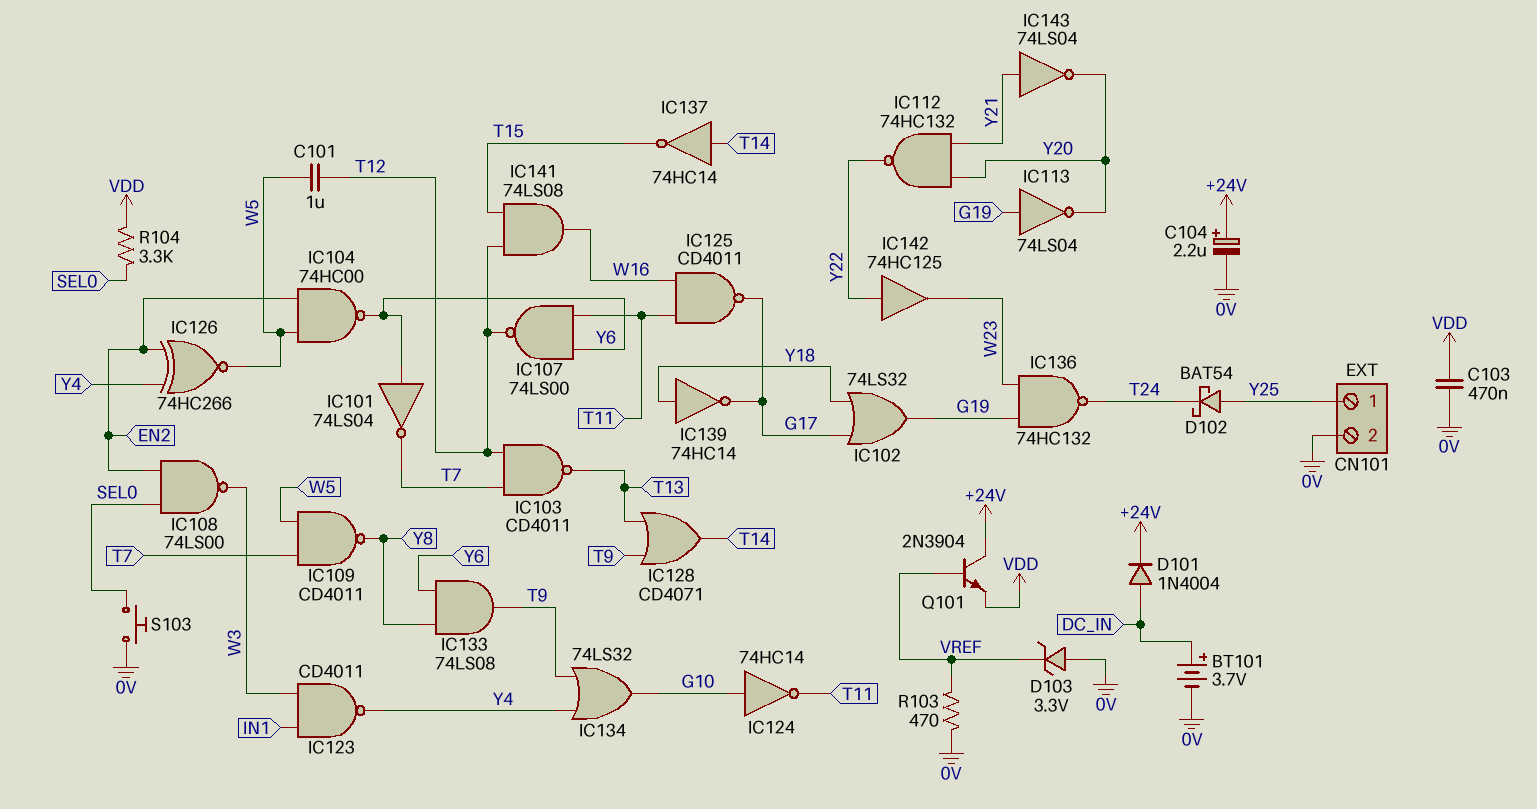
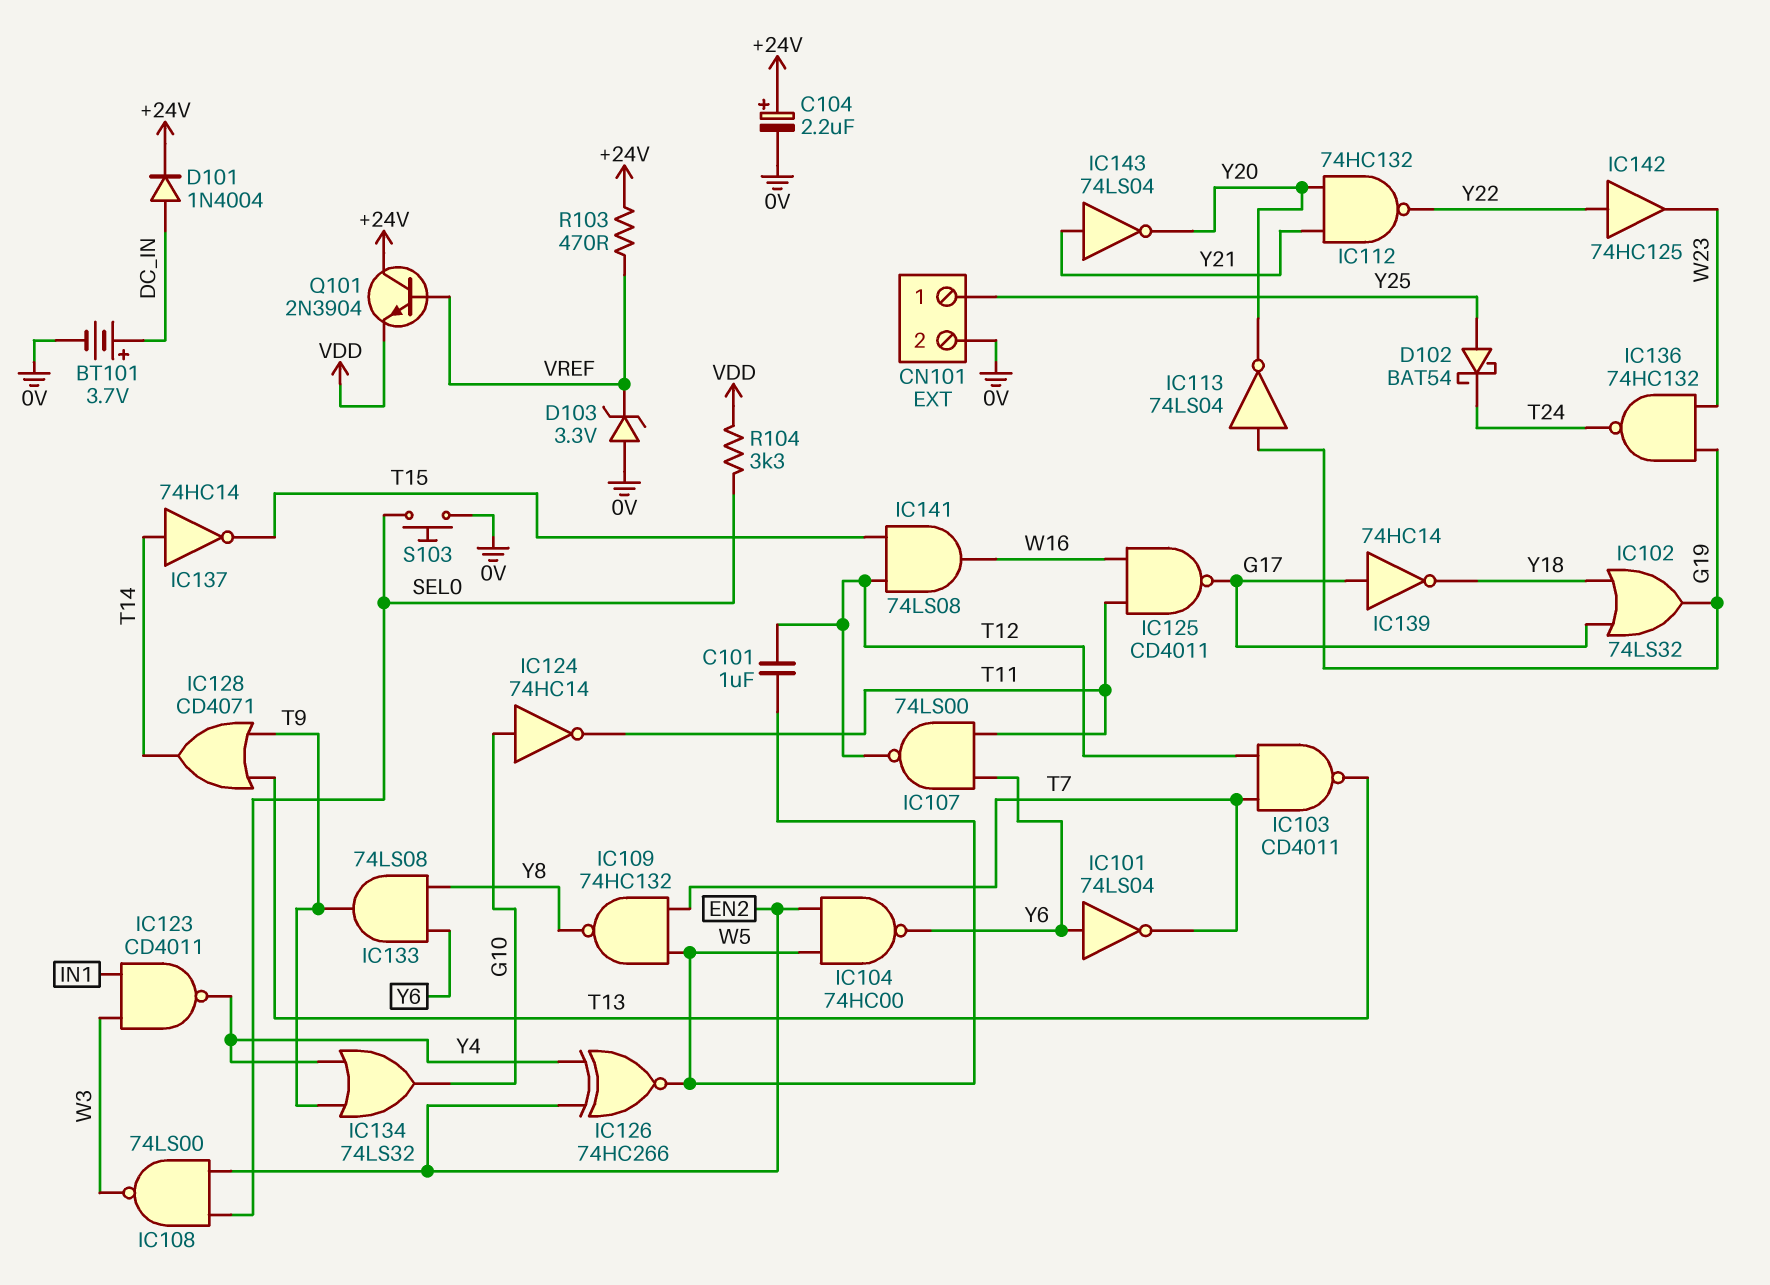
C103: 470nF (0V, VDD) -> none
IC109: NAND CD4011 (in T7, in W5, out Y8) -> NAND 74HC132 (in T7, in W5, out Y8)
IC139: NOT 74HC14 (in Y18, out G17) -> NOT 74HC14 (in G17, out Y18)
R103: 470 (0V, VREF) -> 470 (+24V, VREF)

